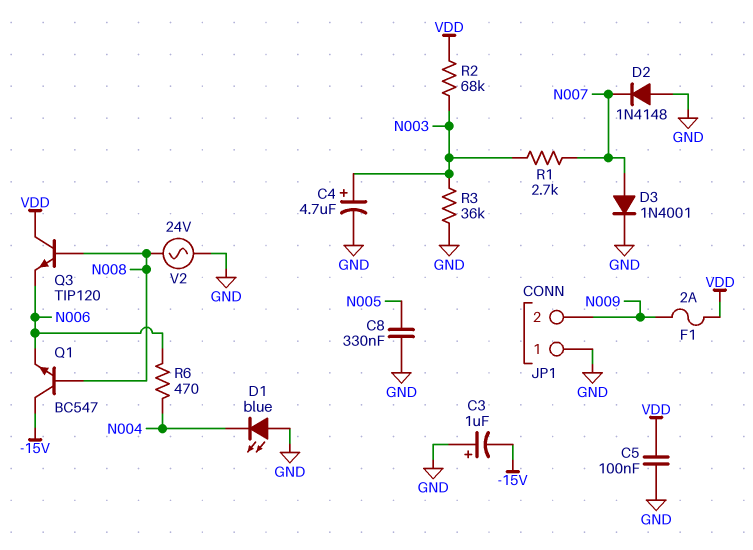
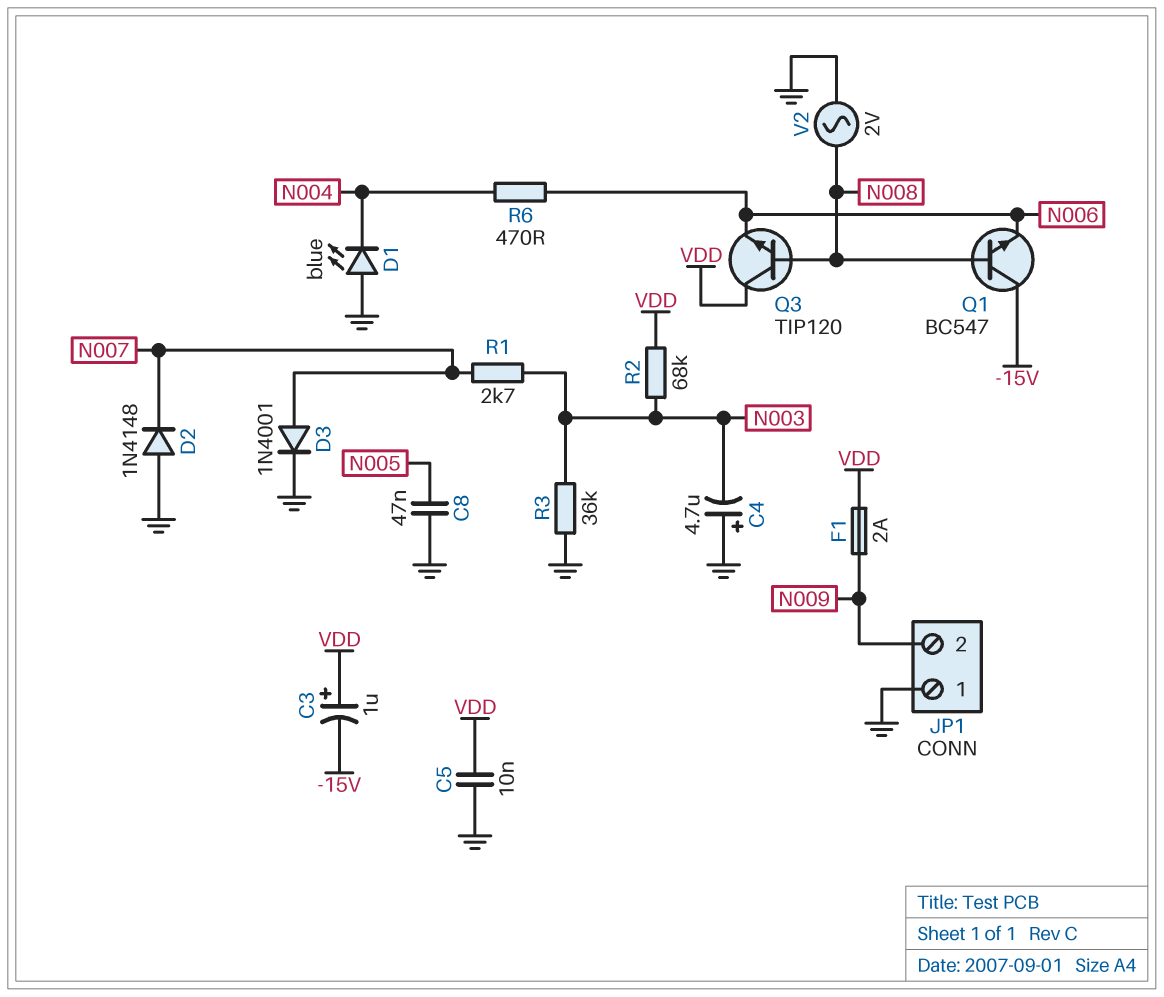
C3: 1uF (plus GND, minus -15V) -> 1uF (plus VDD, minus -15V)
C4: 4.7uF (plus N003, minus GND) -> 4.7uF (plus GND, minus N003)
C5: 100nF (GND, VDD) -> 10nF (GND, VDD)
C8: 330nF (GND, N005) -> 47nF (GND, N005)
V2: AC 24V (GND, N008) -> AC 2V (GND, N008)

